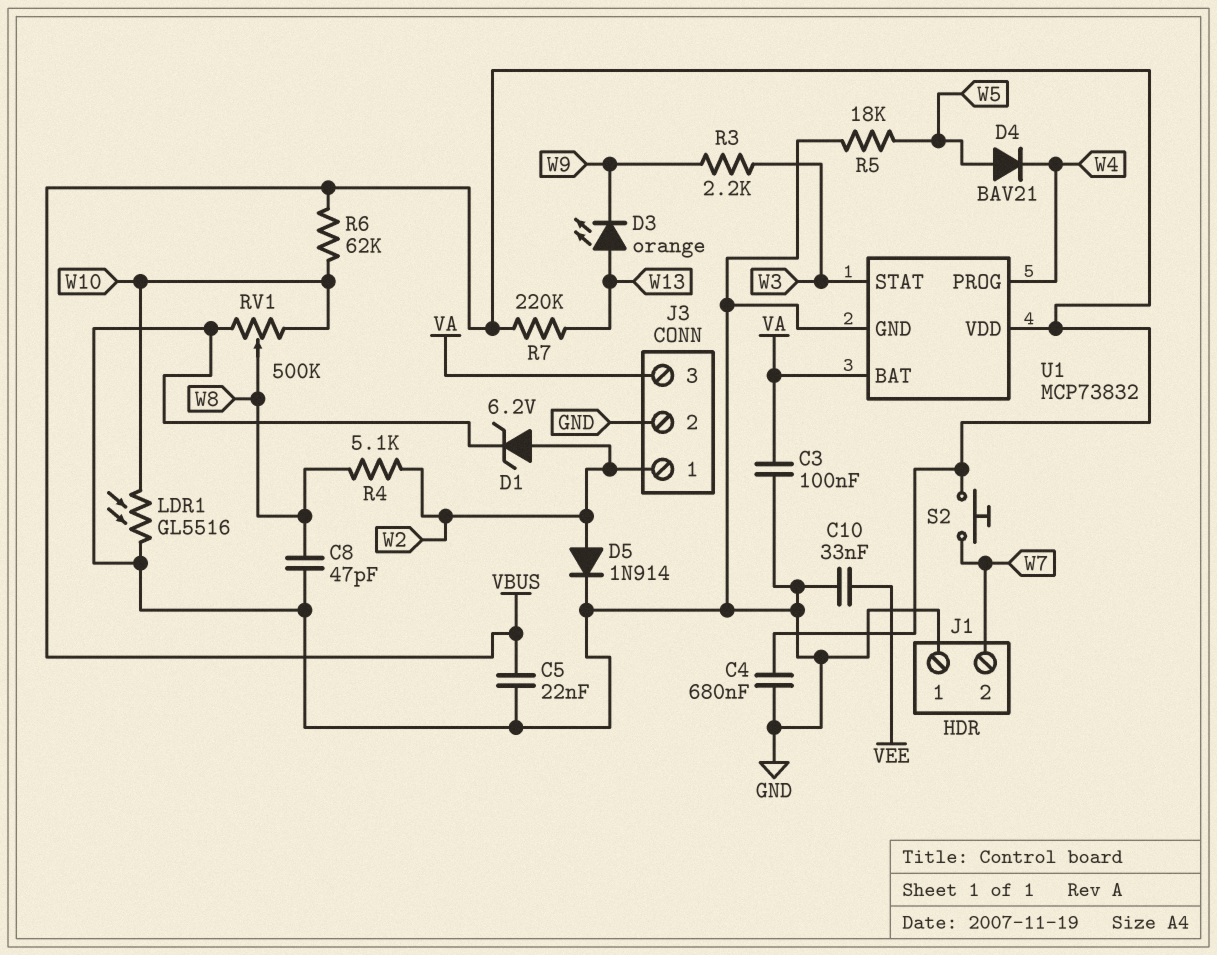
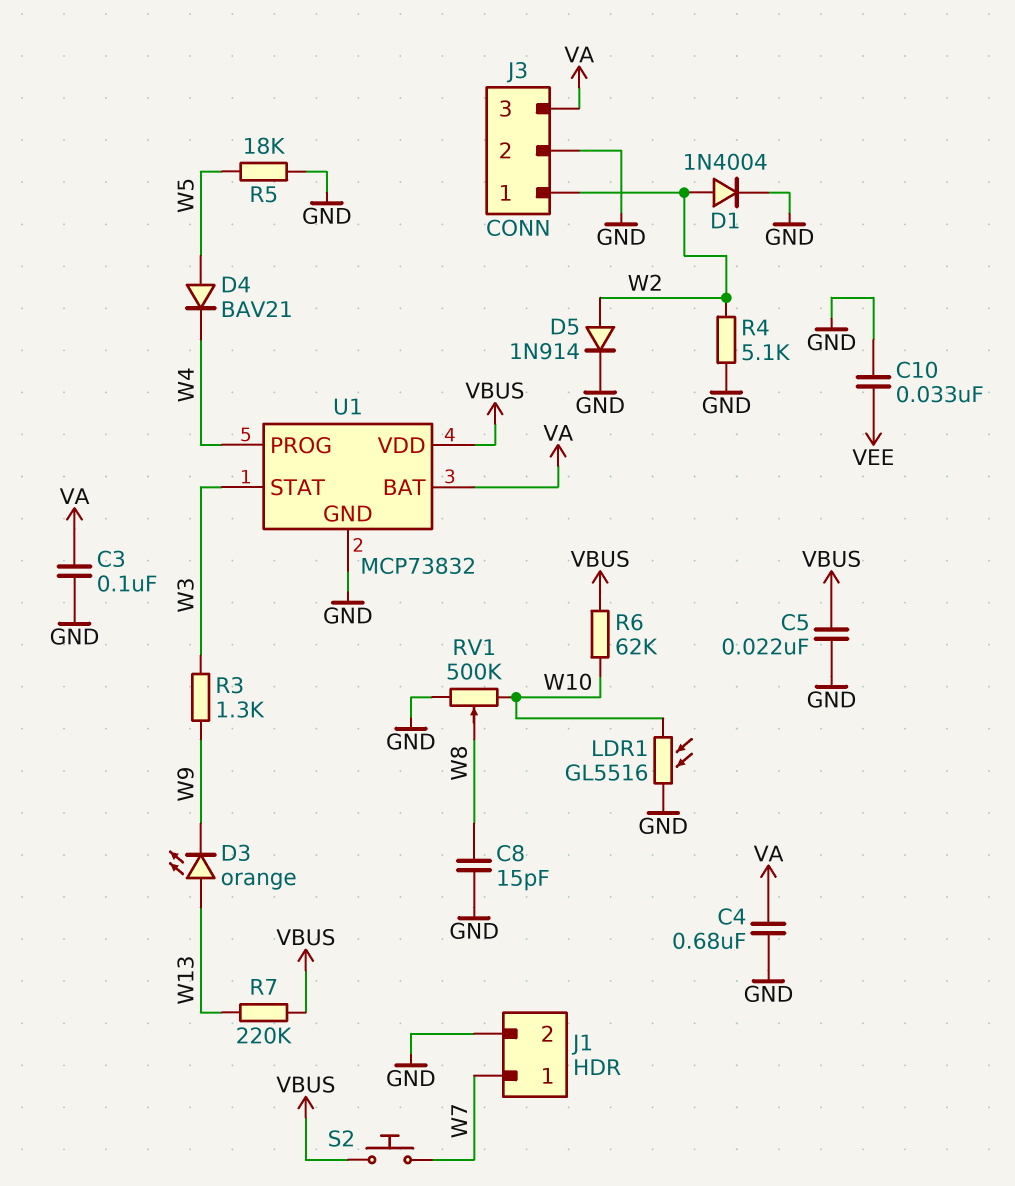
C4: 680nF (GND, VBUS) -> 680nF (GND, VA)
C8: 47pF (GND, W8) -> 15pF (GND, W8)
D1: zener 6.2V (A W2, K GND) -> diode 1N4004 (A W2, K GND)
J1 pin 1: GND -> W7
J1 pin 2: W7 -> GND
R3: 2.2k (W3, W9) -> 1.3k (W3, W9)
R4: 5.1k (W2, W8) -> 5.1k (GND, W2)

